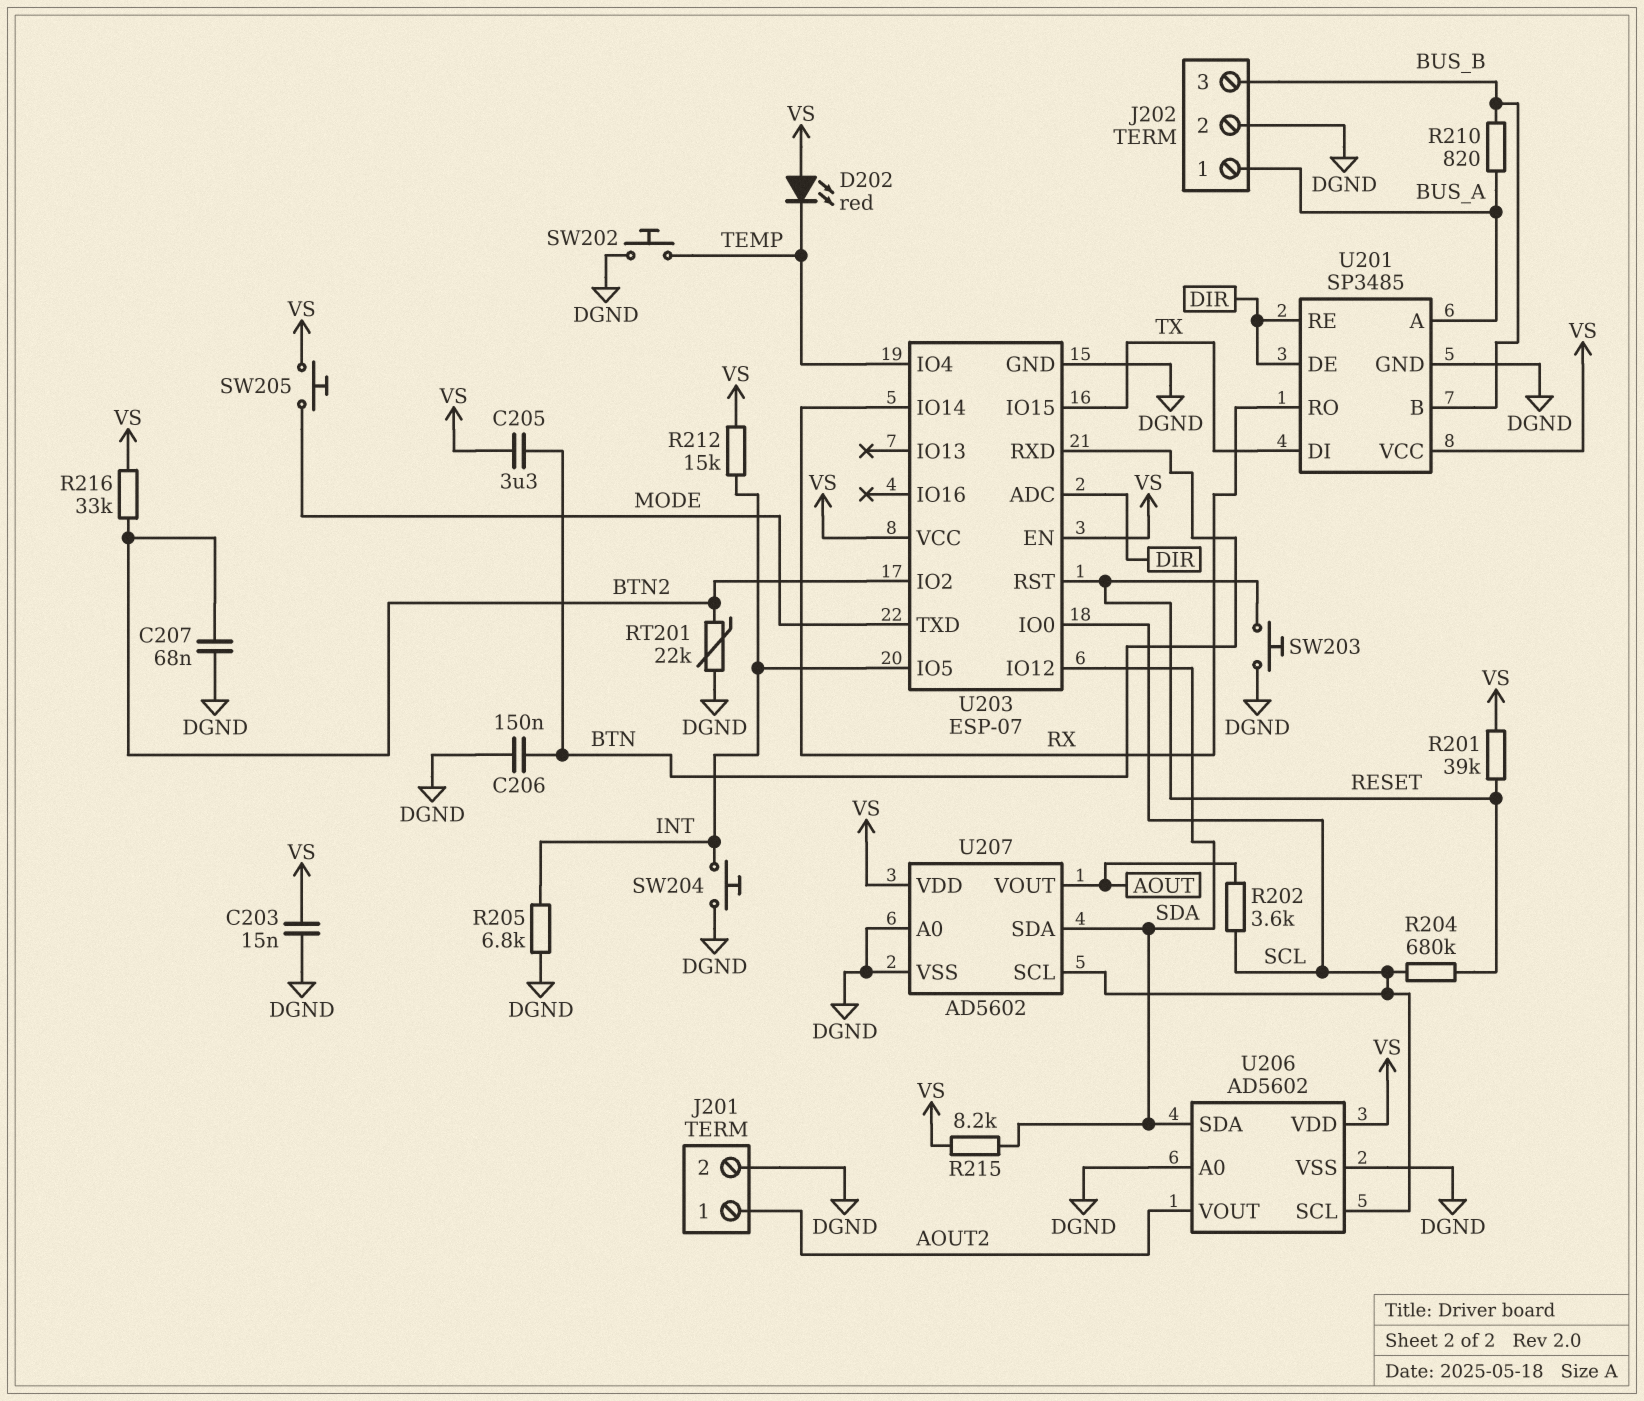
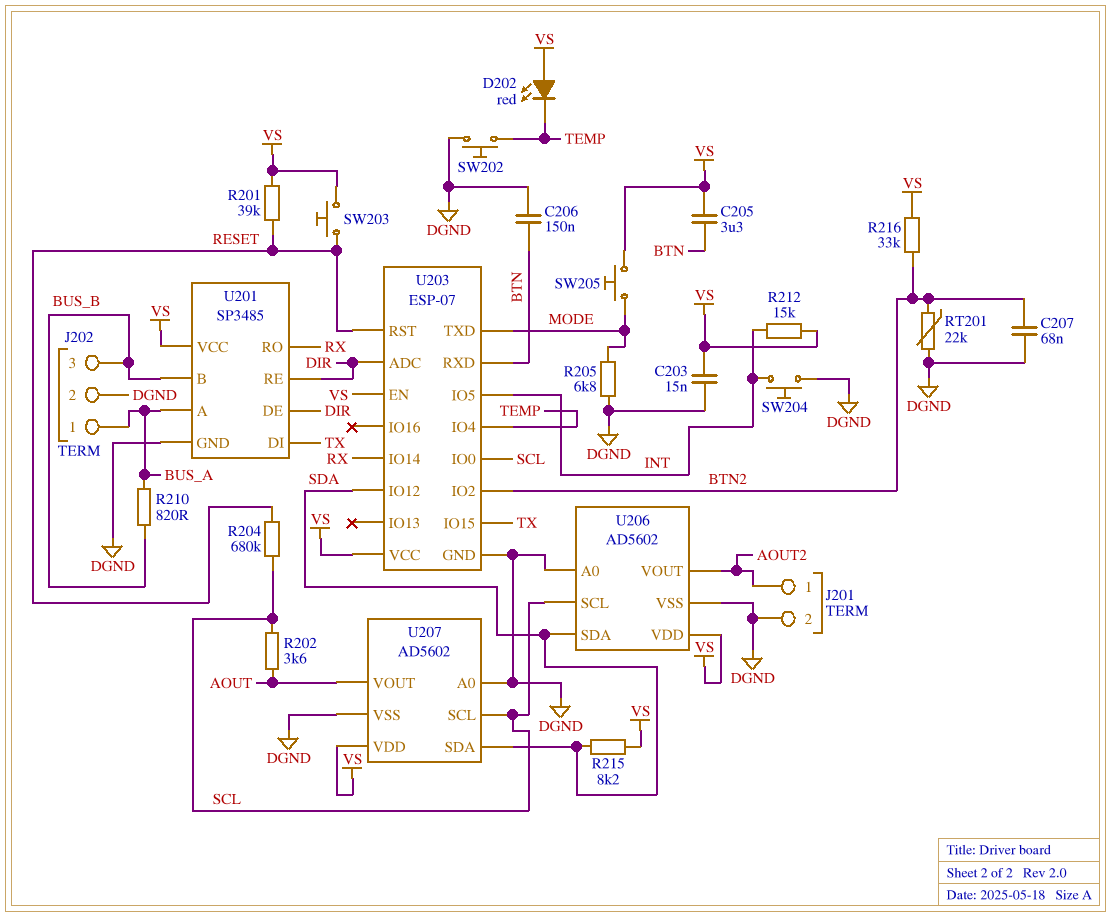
R205: 6.8k (DGND, INT) -> 6.8k (DGND, MODE)
SW203: button (DGND, RESET) -> button (RESET, VS)

